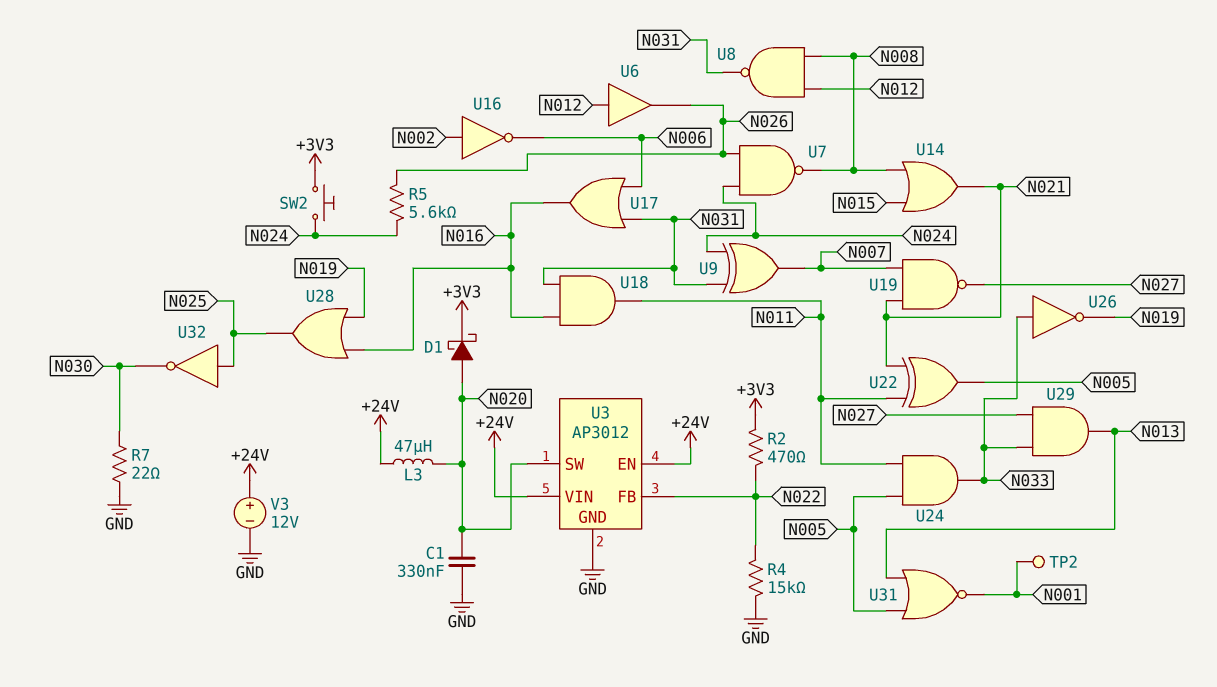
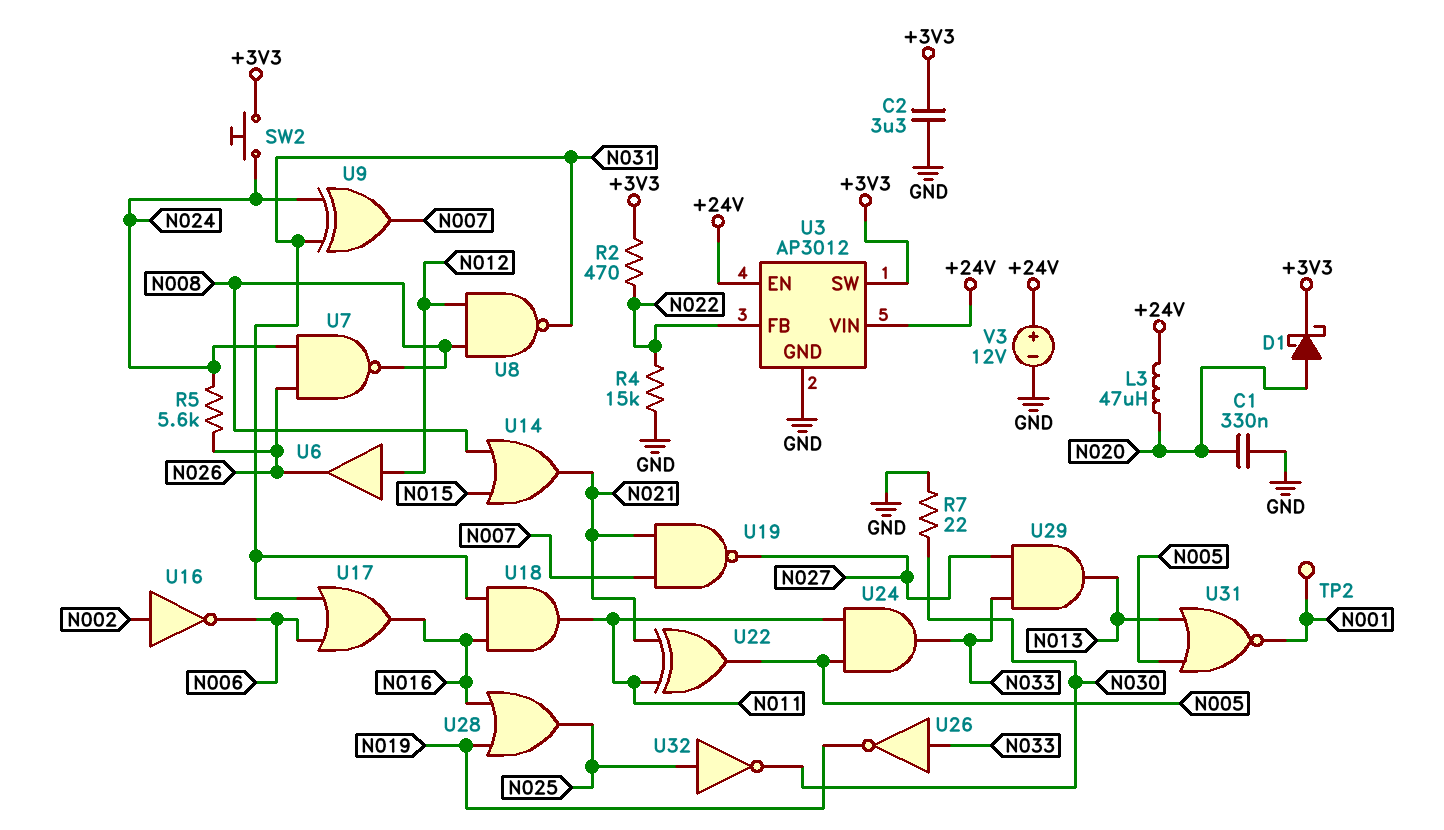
C2: none -> 3.3uF (+3V3, GND)
U3 pin SW: N020 -> +3V3

